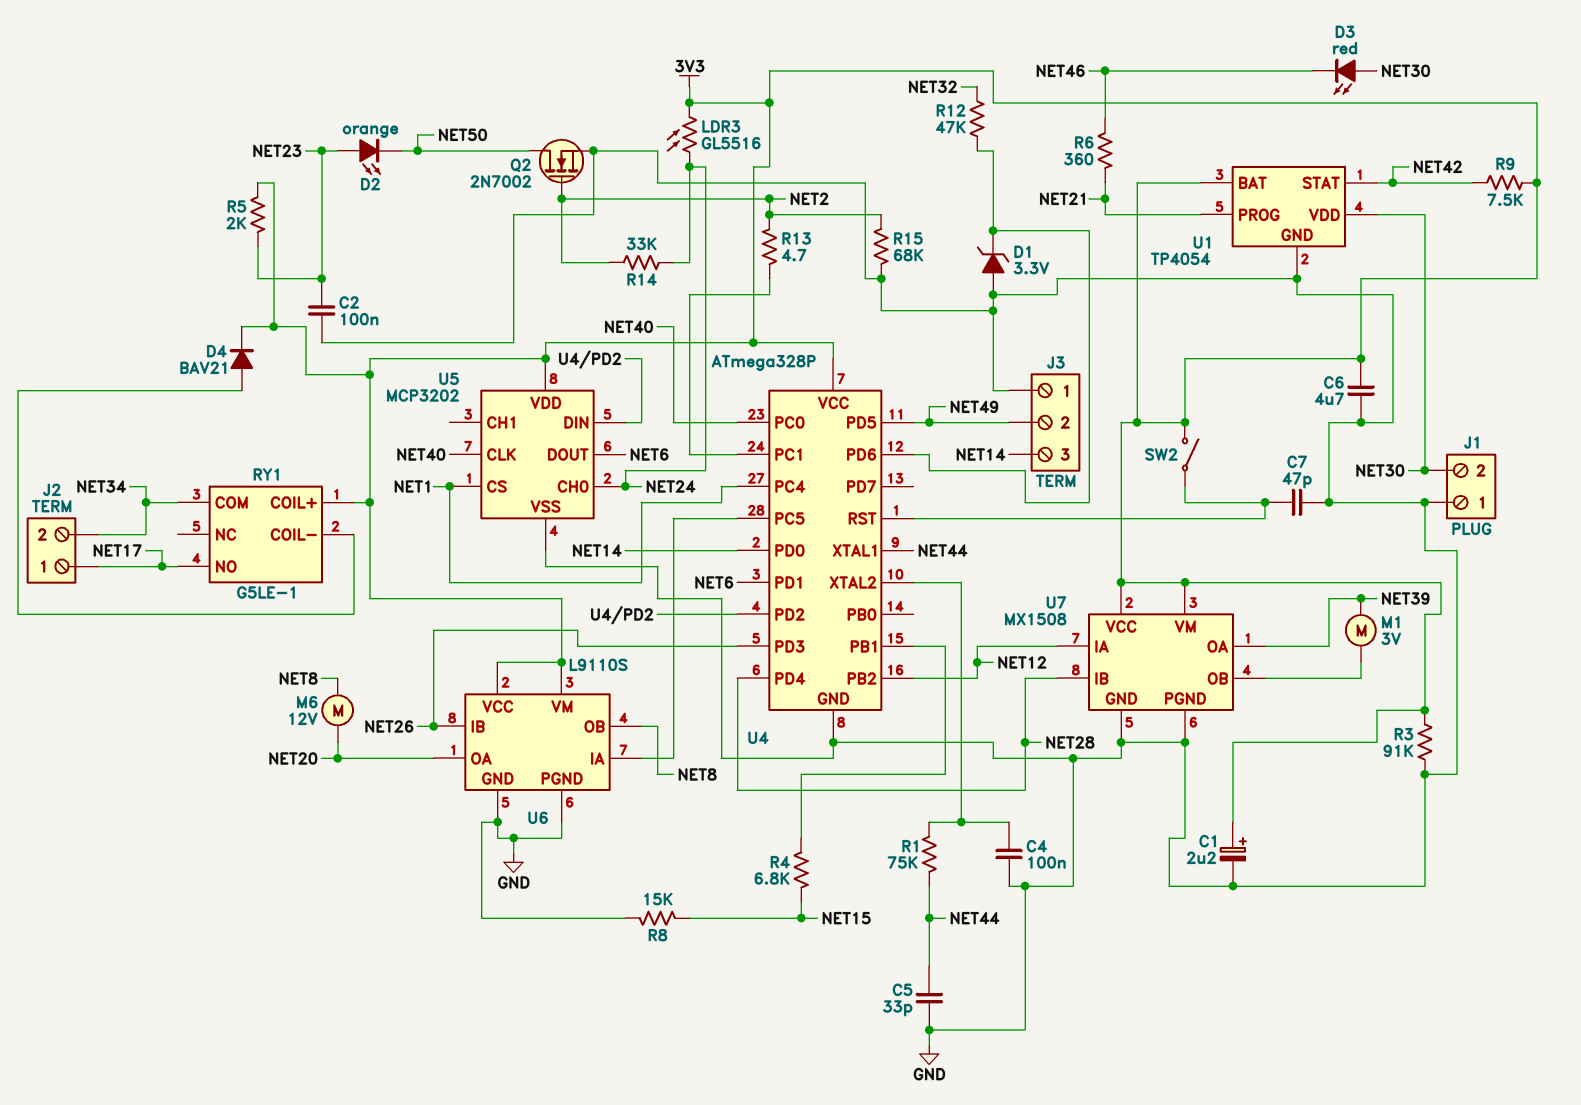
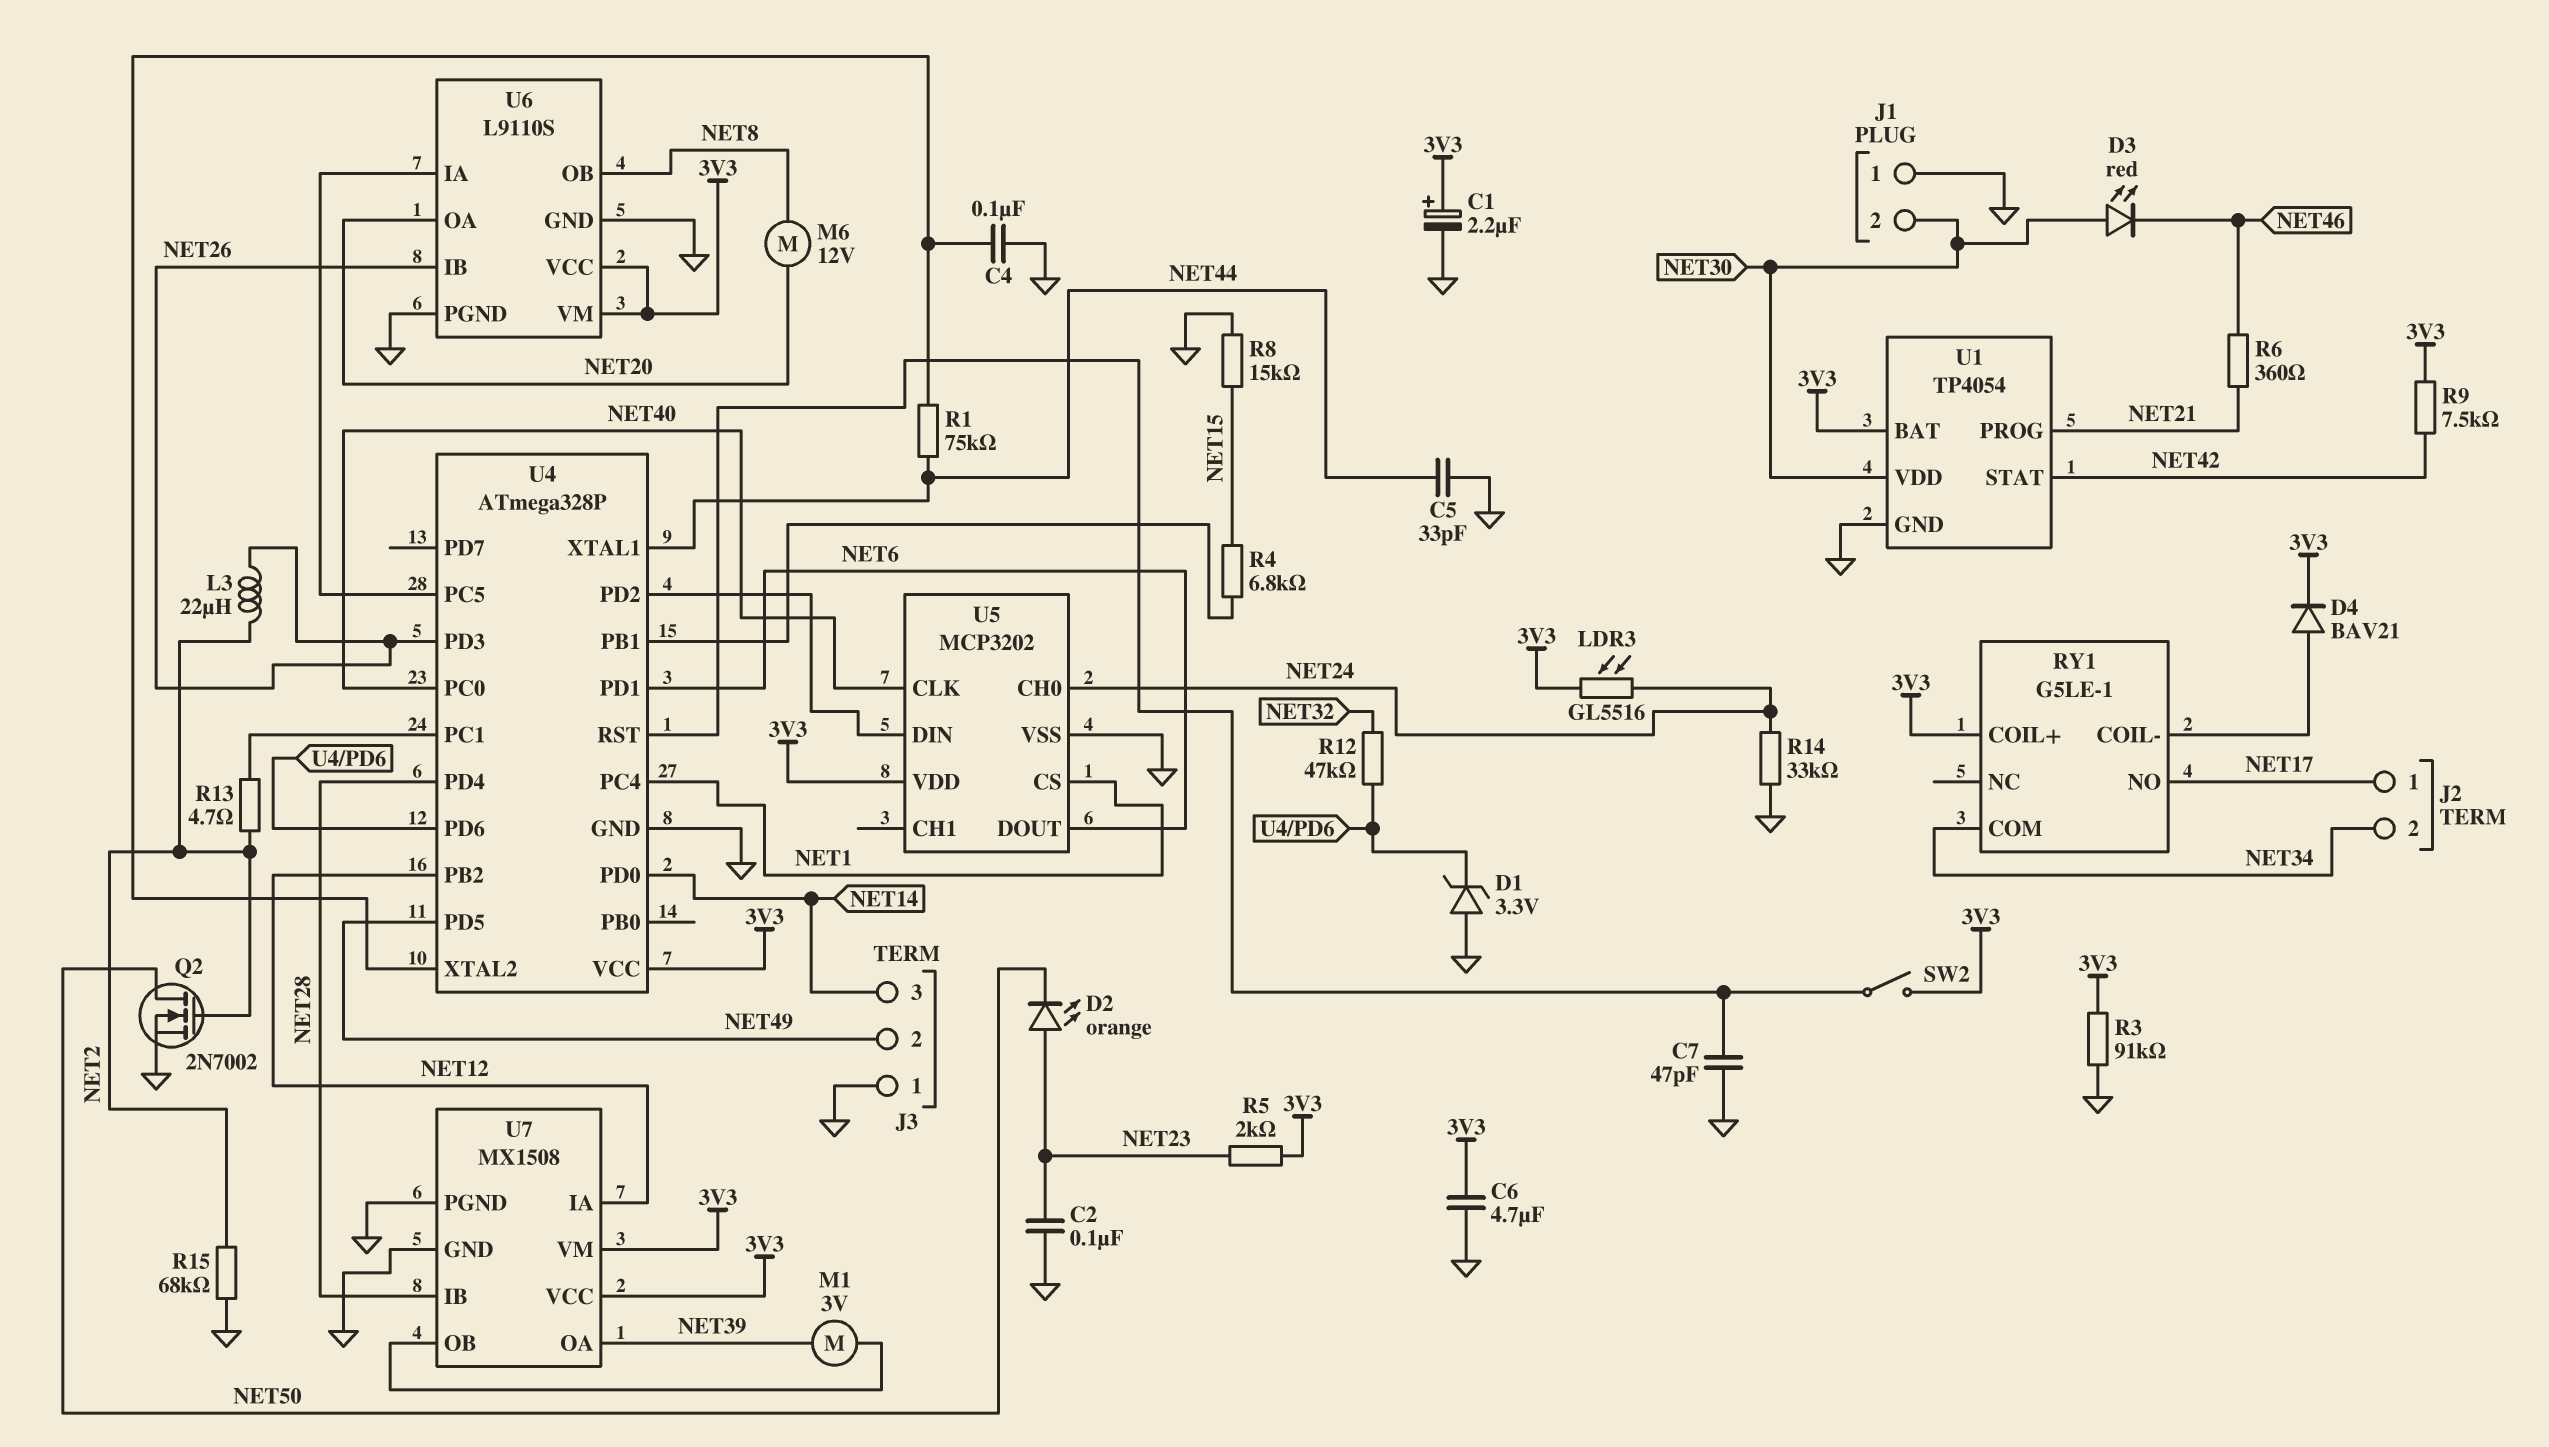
L3: none -> 22uH (NET2, NET26)
R14: 33k (NET2, NET24) -> 33k (GND, NET24)

